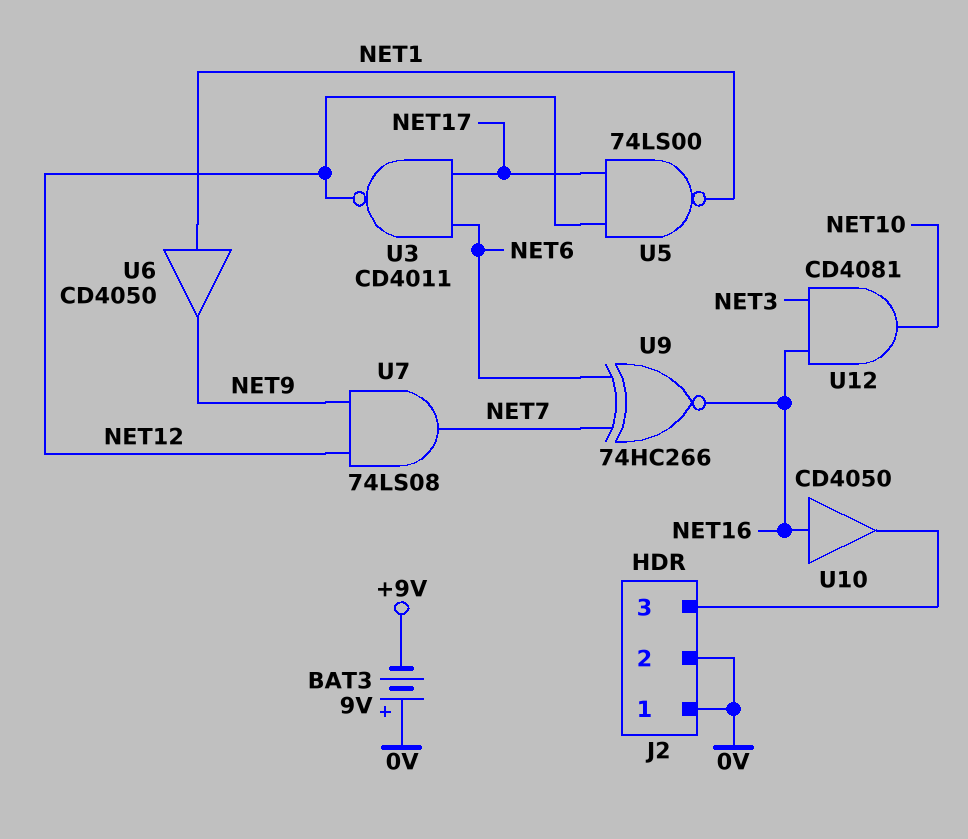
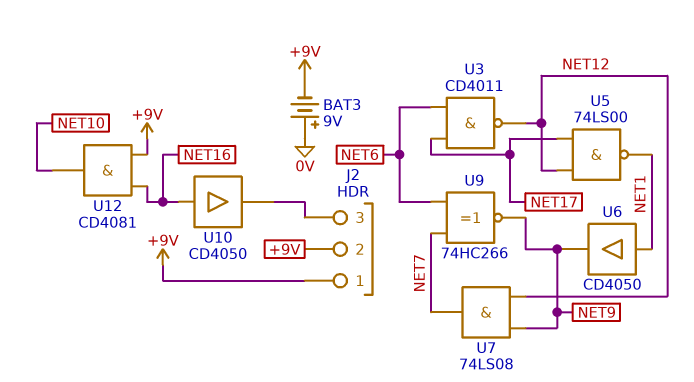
J2 pin 1: 0V -> +9V
J2 pin 2: 0V -> +9V
U9: XNOR 74HC266 (in NET6, in NET7, out NET16) -> XNOR 74HC266 (in NET6, in NET7, out NET9)
U12: AND CD4081 (in NET3, in NET16, out NET10) -> AND CD4081 (in +9V, in NET16, out NET10)

